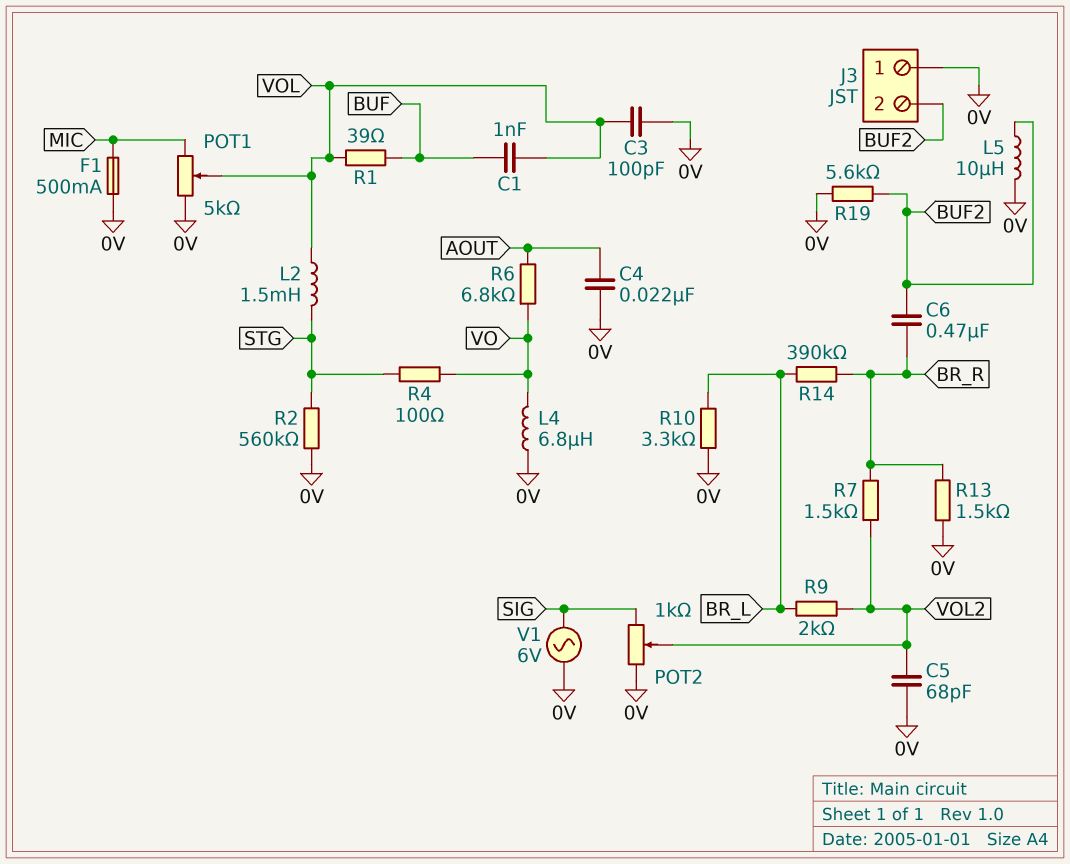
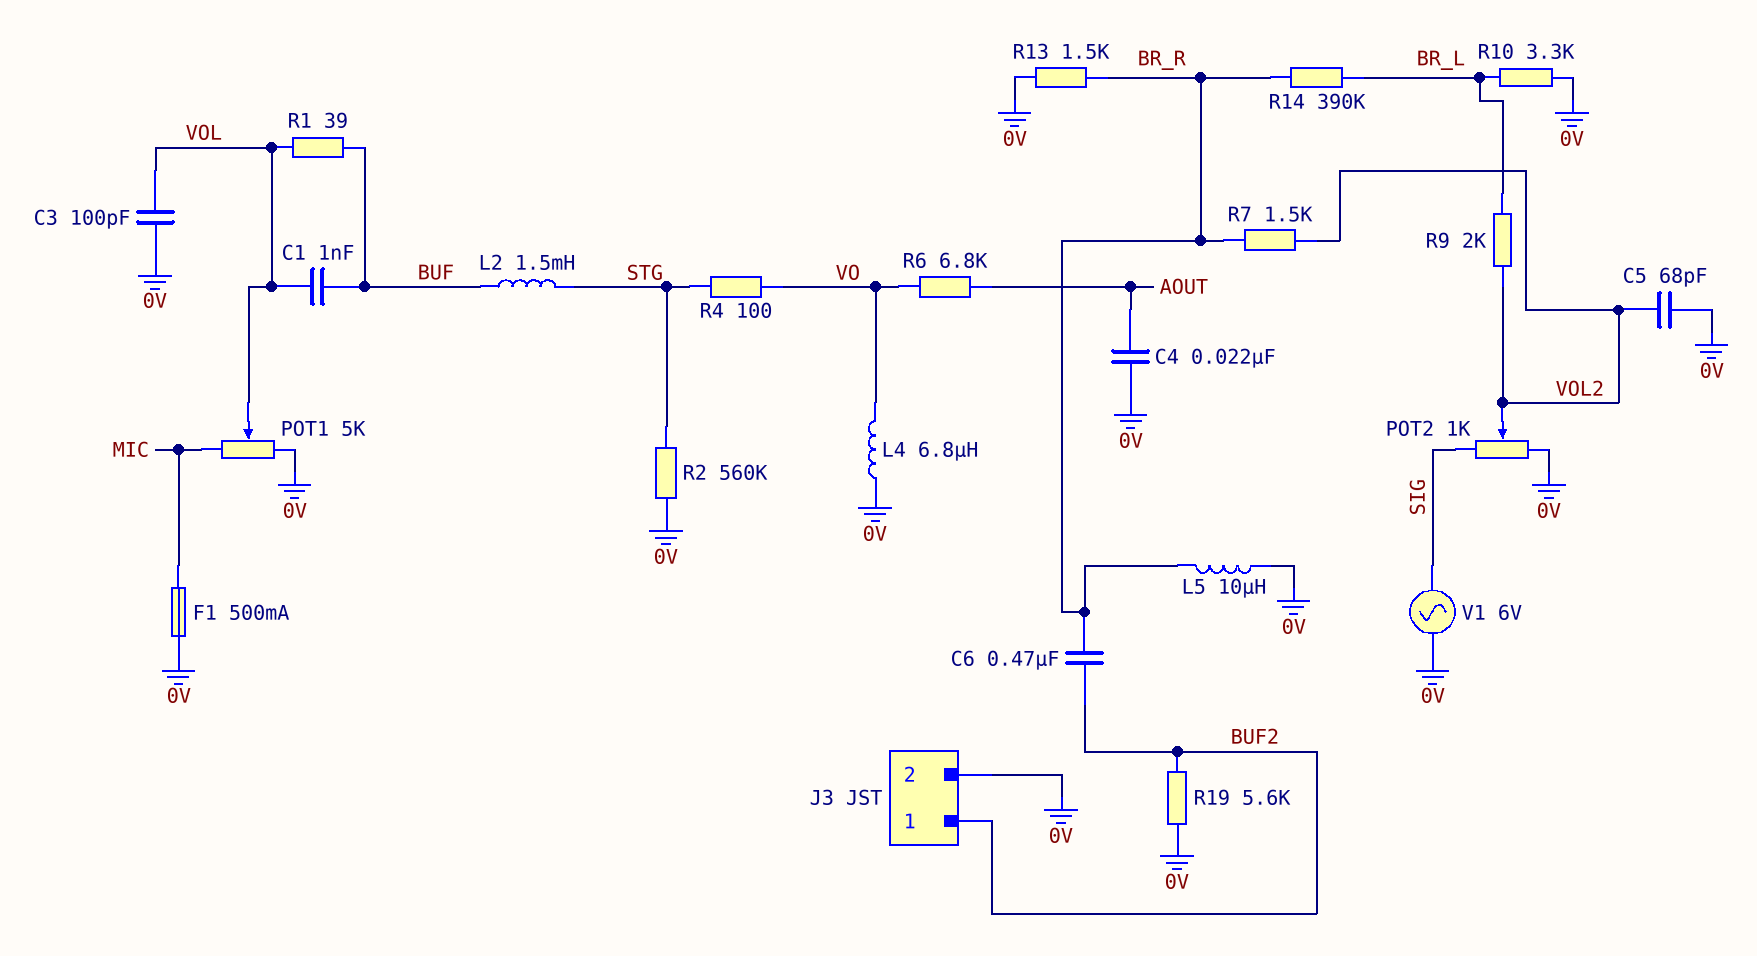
J3 pin 1: 0V -> BUF2
J3 pin 2: BUF2 -> 0V
L2: 1.5mH (STG, VOL) -> 1.5mH (BUF, STG)
L5: 10uH (0V, BUF2) -> 10uH (0V, BR_R)

